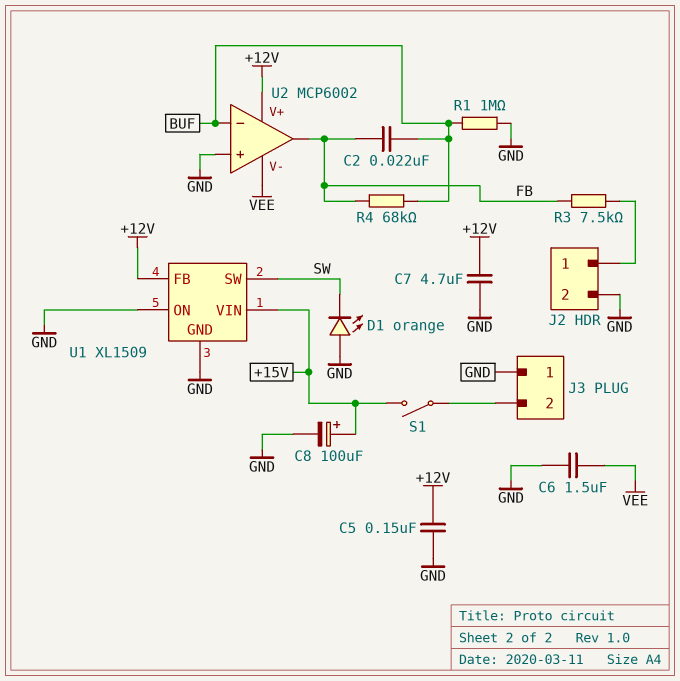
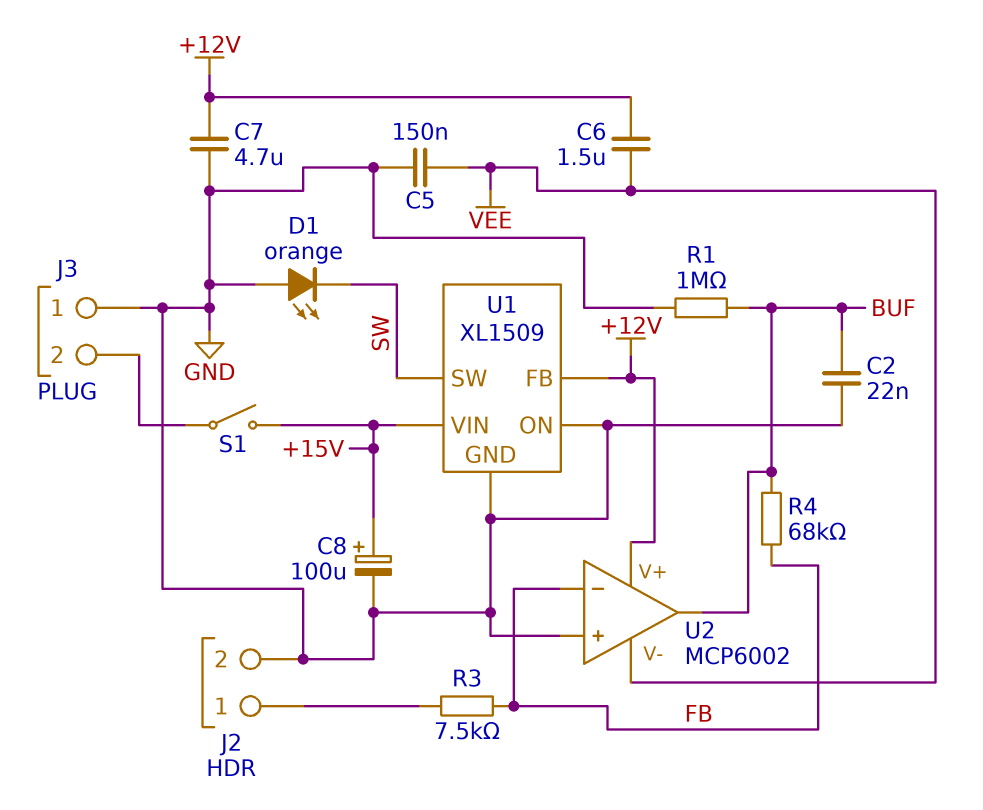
C2: 22nF (BUF, FB) -> 22nF (BUF, GND)
C5: 150nF (+12V, GND) -> 150nF (GND, VEE)
C6: 1.5uF (GND, VEE) -> 1.5uF (+12V, VEE)
U2 pin in-: BUF -> FB
U2 pin out: FB -> BUF

